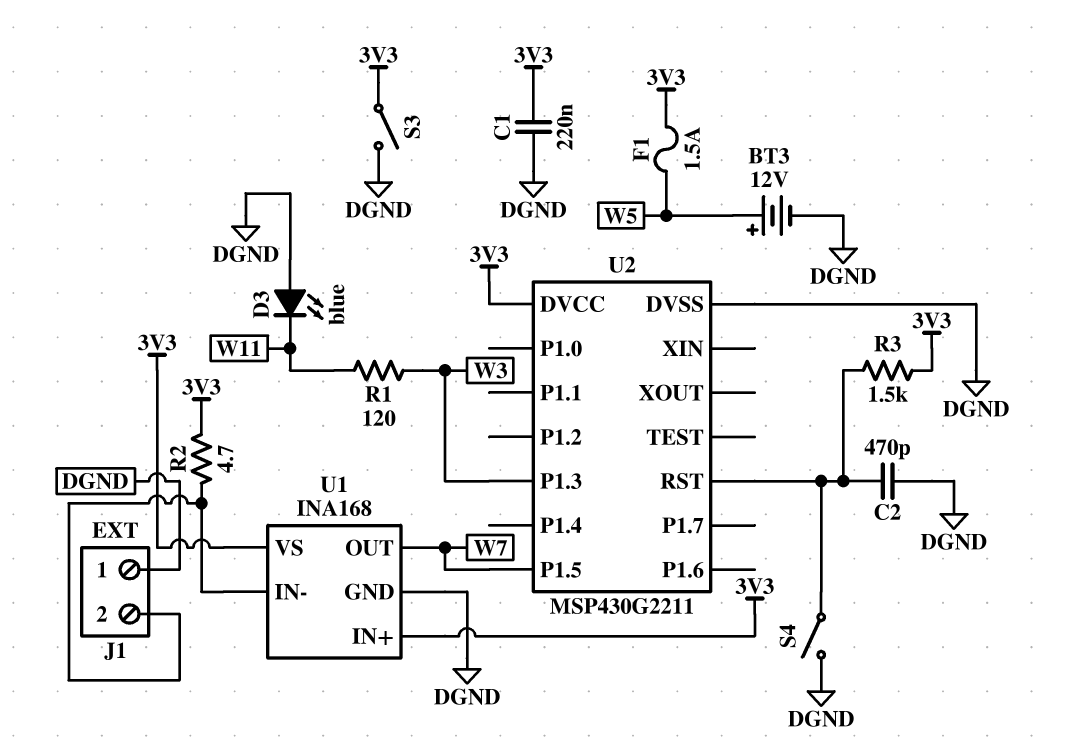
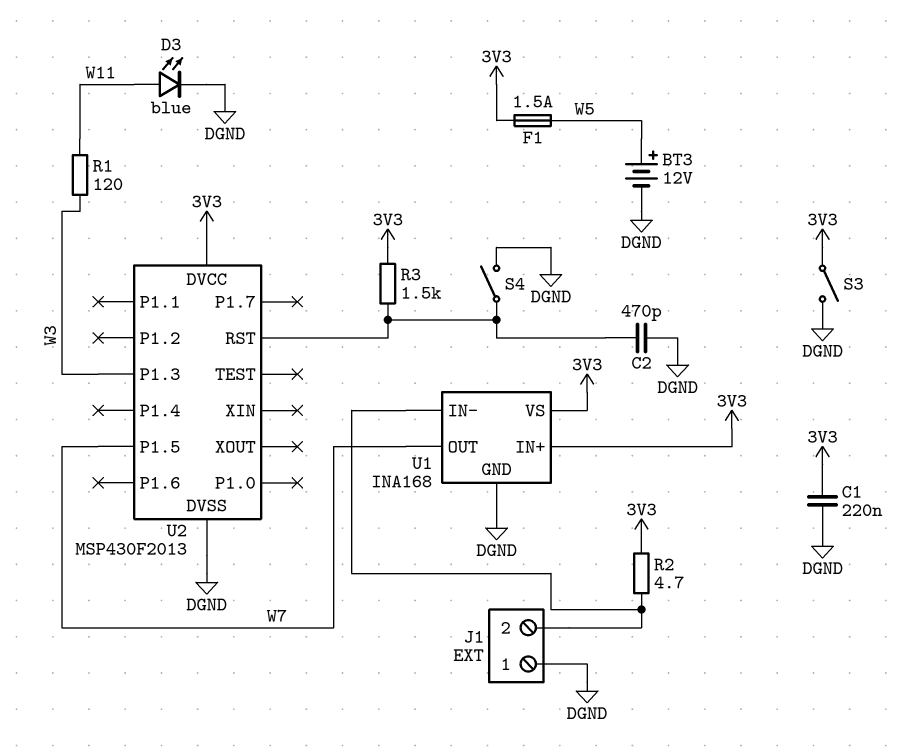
D3: LED blue (A DGND, K W11) -> LED blue (A W11, K DGND)
U2: MSP430G2211 -> MSP430F2013

